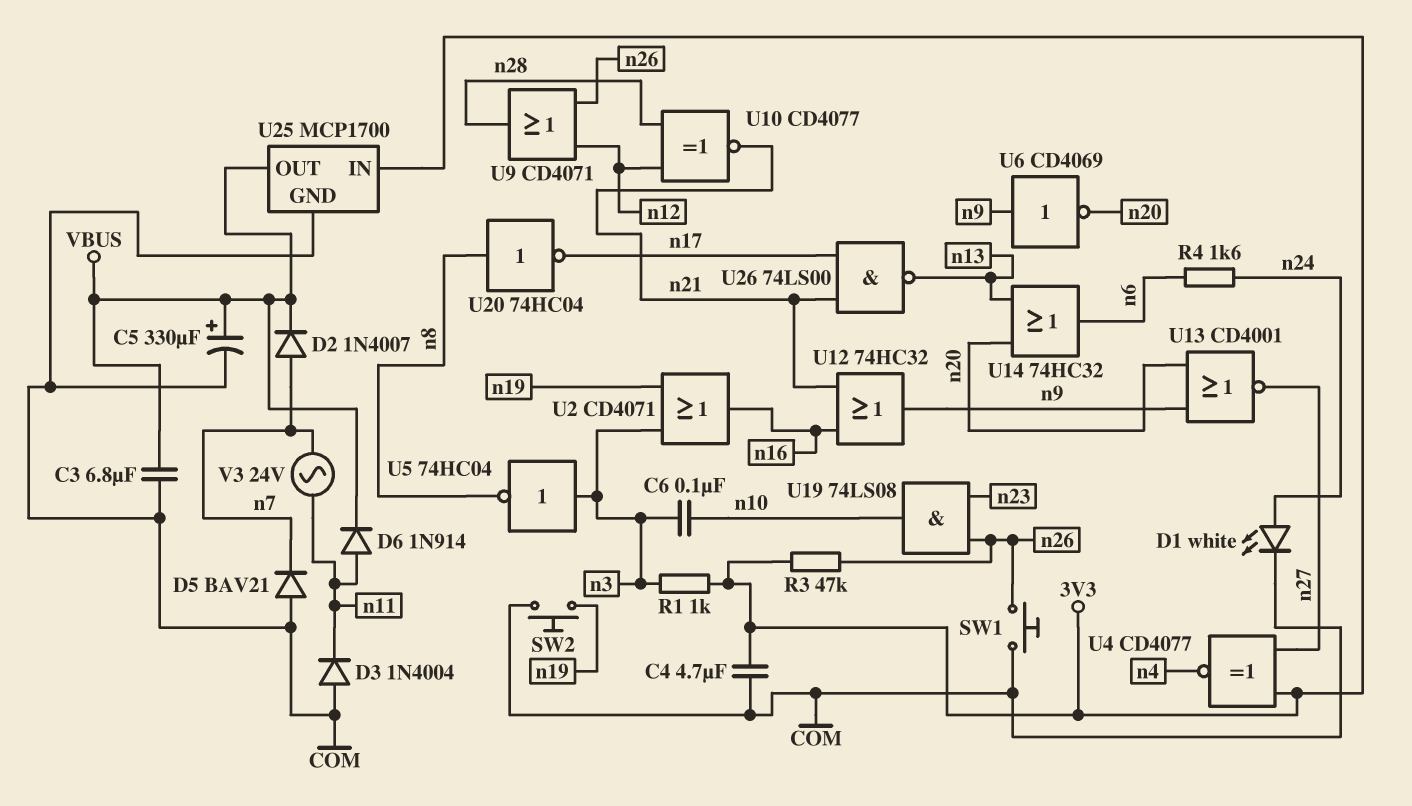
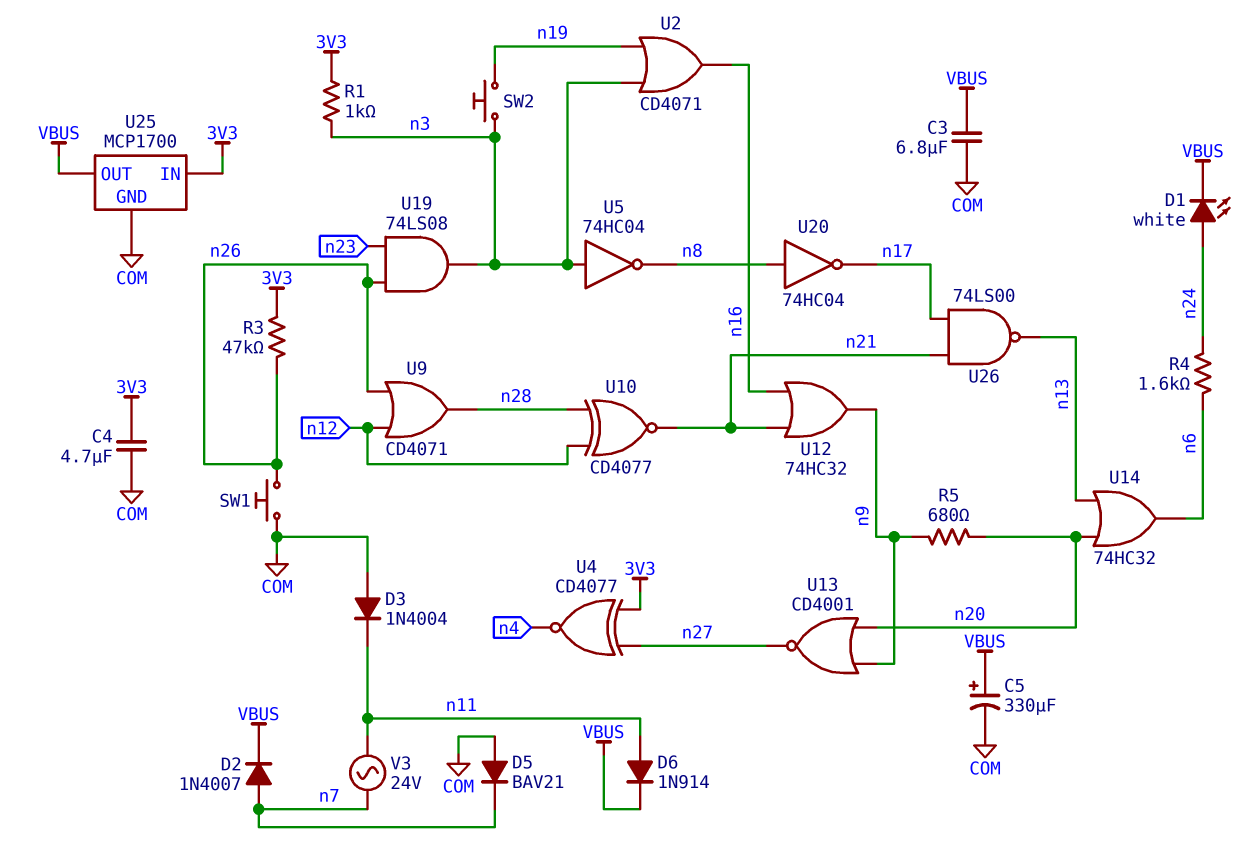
C6: 100nF (n3, n10) -> none
D1: LED white (A n24, K COM) -> LED white (A n24, K VBUS)
R5: none -> 680 (n9, n20)
SW2: button (COM, n19) -> button (n3, n19)
U6: NOT CD4069 (in n9, out n20) -> none
U19: AND 74LS08 (in n23, in n26, out n10) -> AND 74LS08 (in n23, in n26, out n3)

